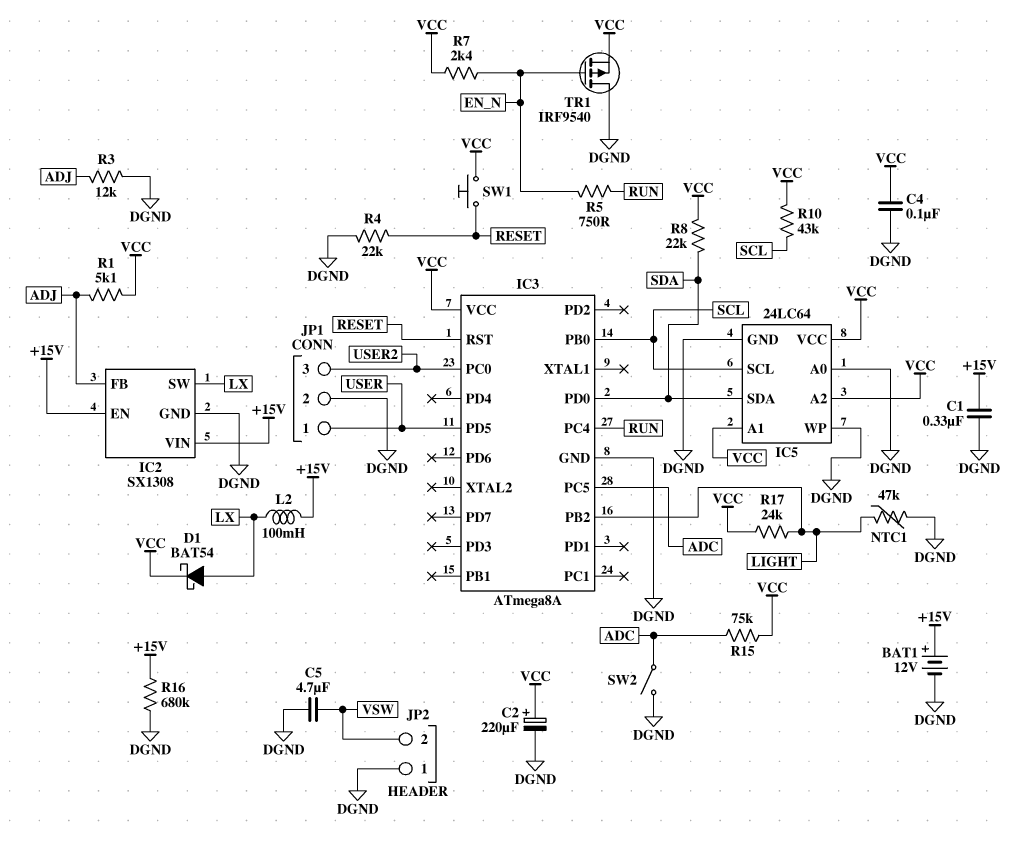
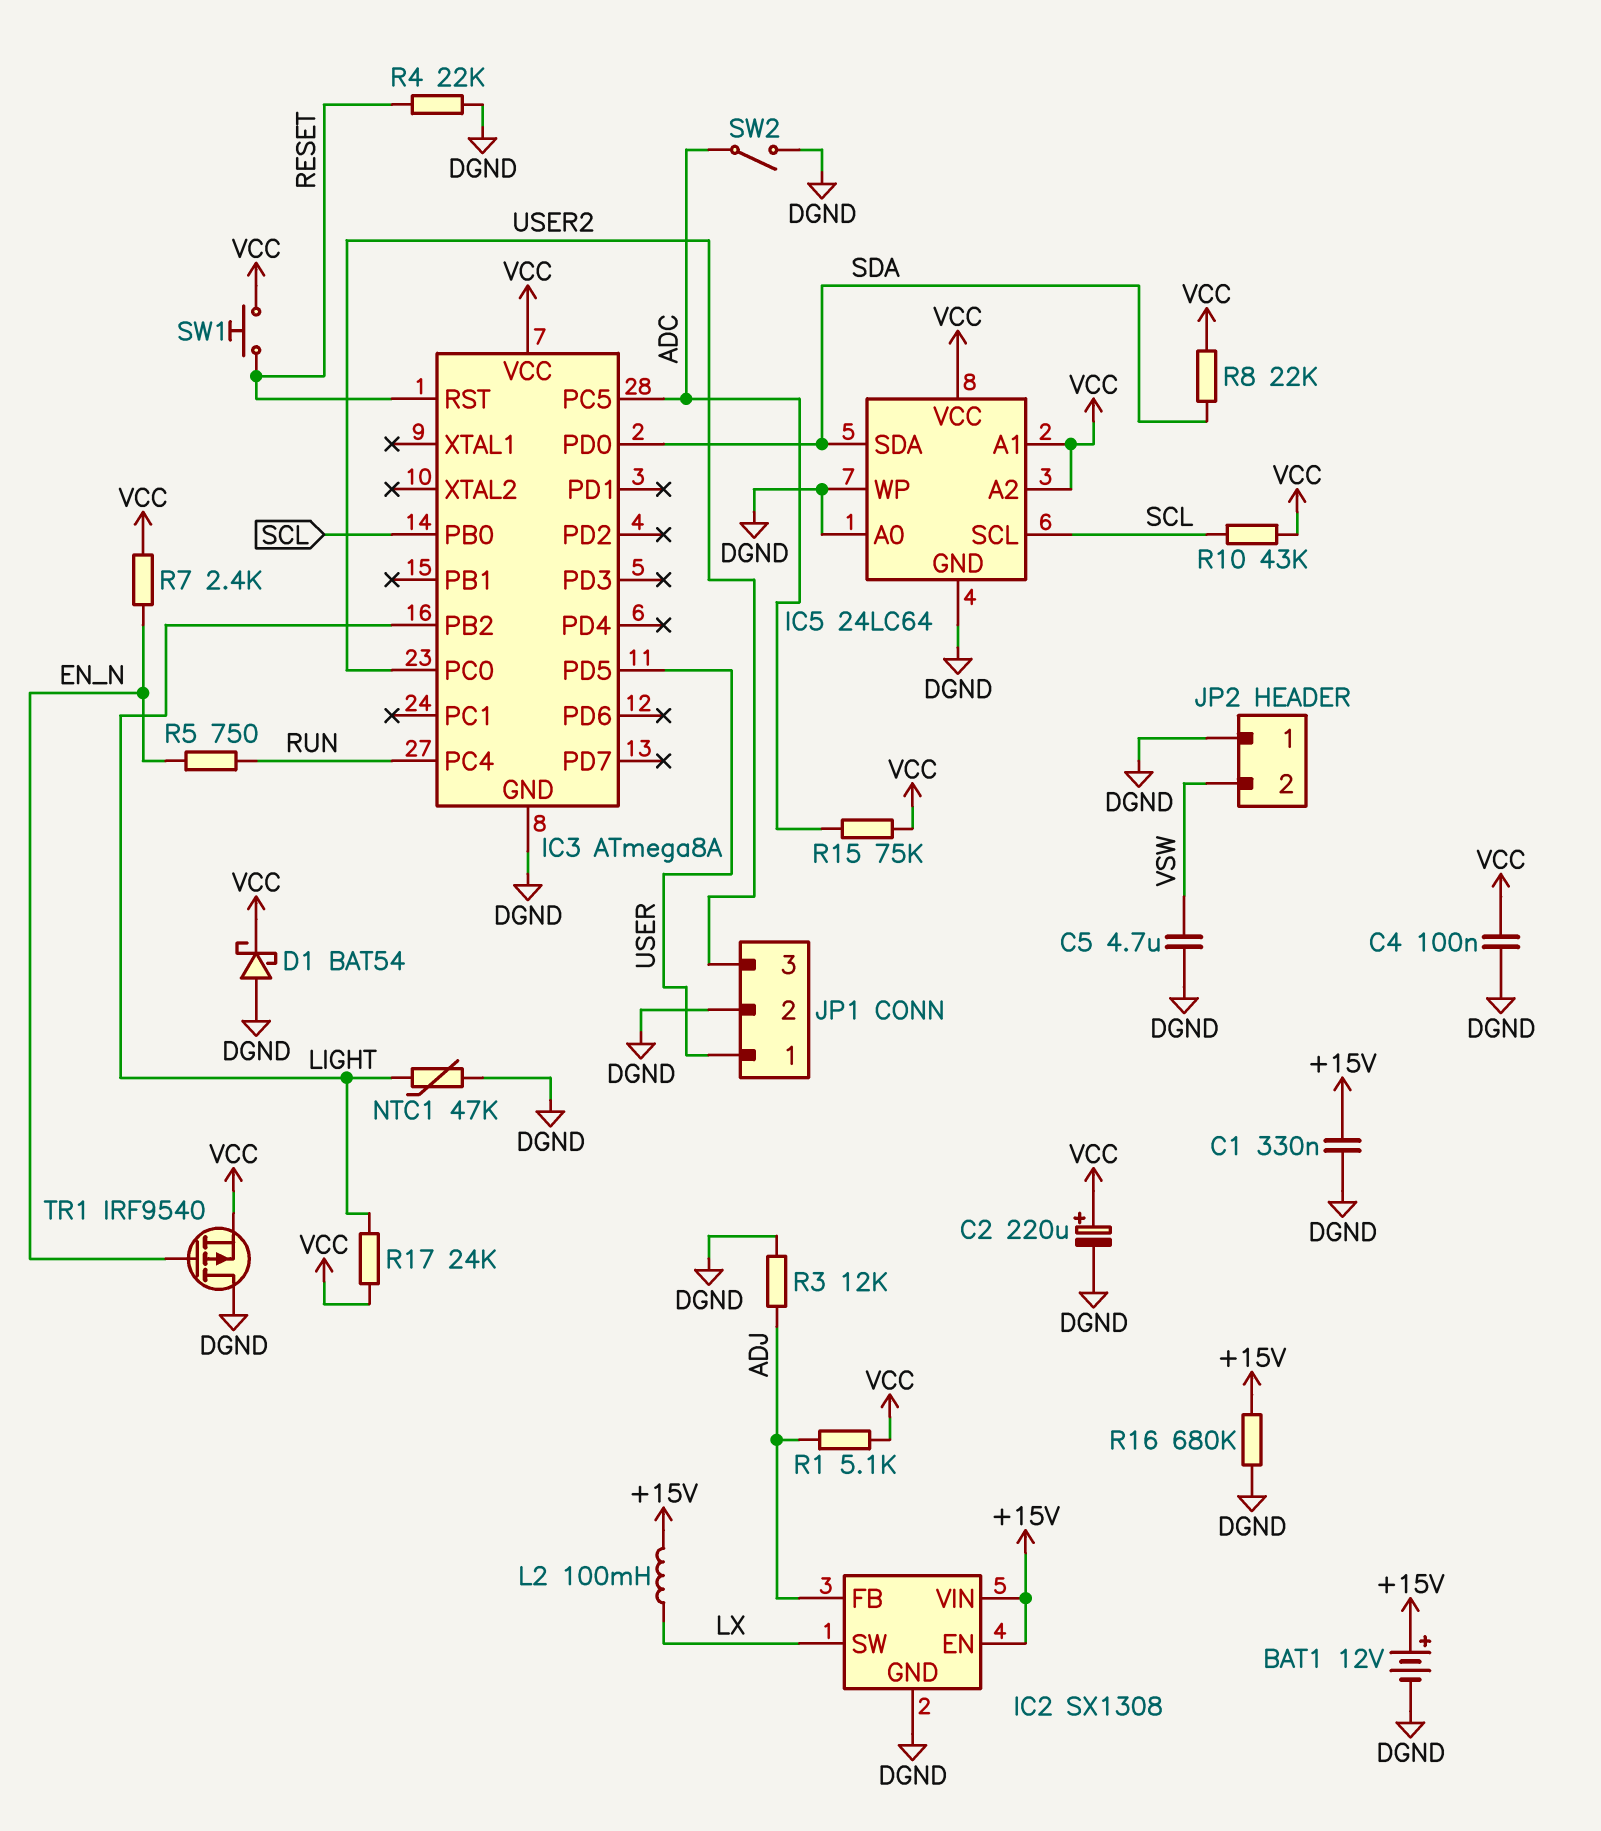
D1: schottky BAT54 (A LX, K VCC) -> schottky BAT54 (A DGND, K VCC)

